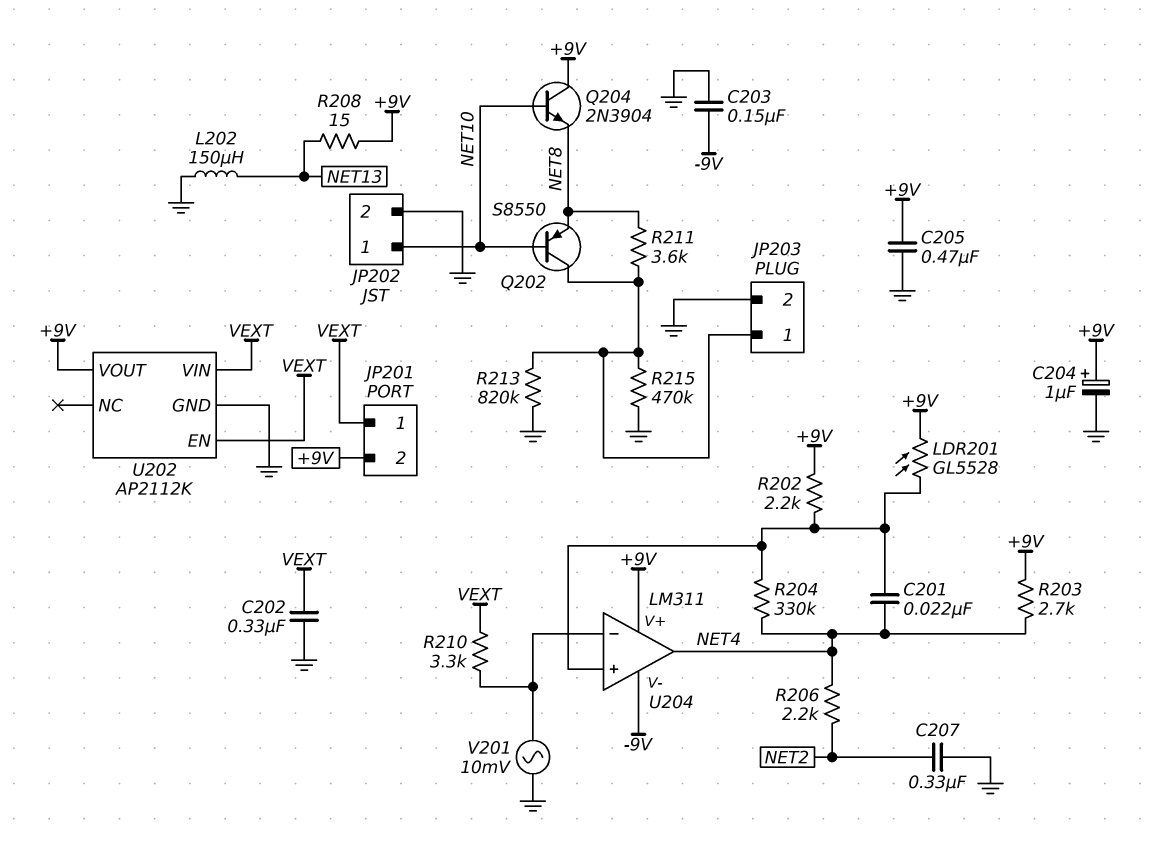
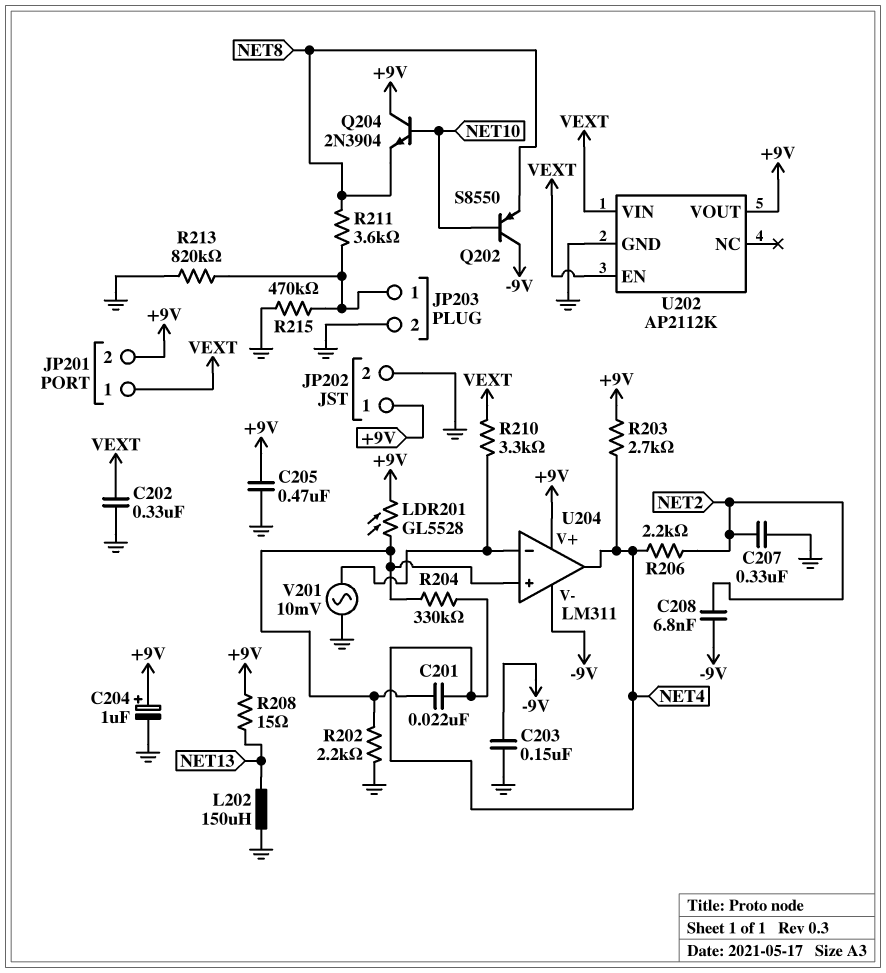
C208: none -> 6.8nF (-9V, NET2)
JP202 pin 1: NET10 -> +9V
Q202: PNP S8550 (B NET10, C JP203/1, E NET8) -> PNP S8550 (B NET10, C -9V, E NET8)
R202: 2.2k (+9V, U204/in+) -> 2.2k (GND, U204/in+)

